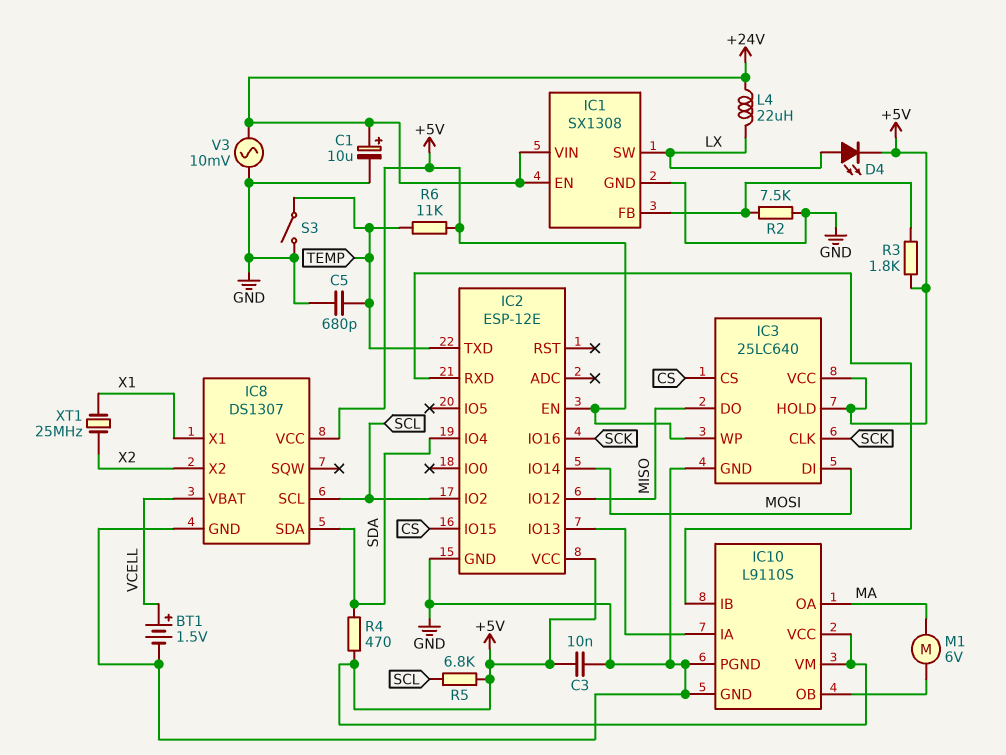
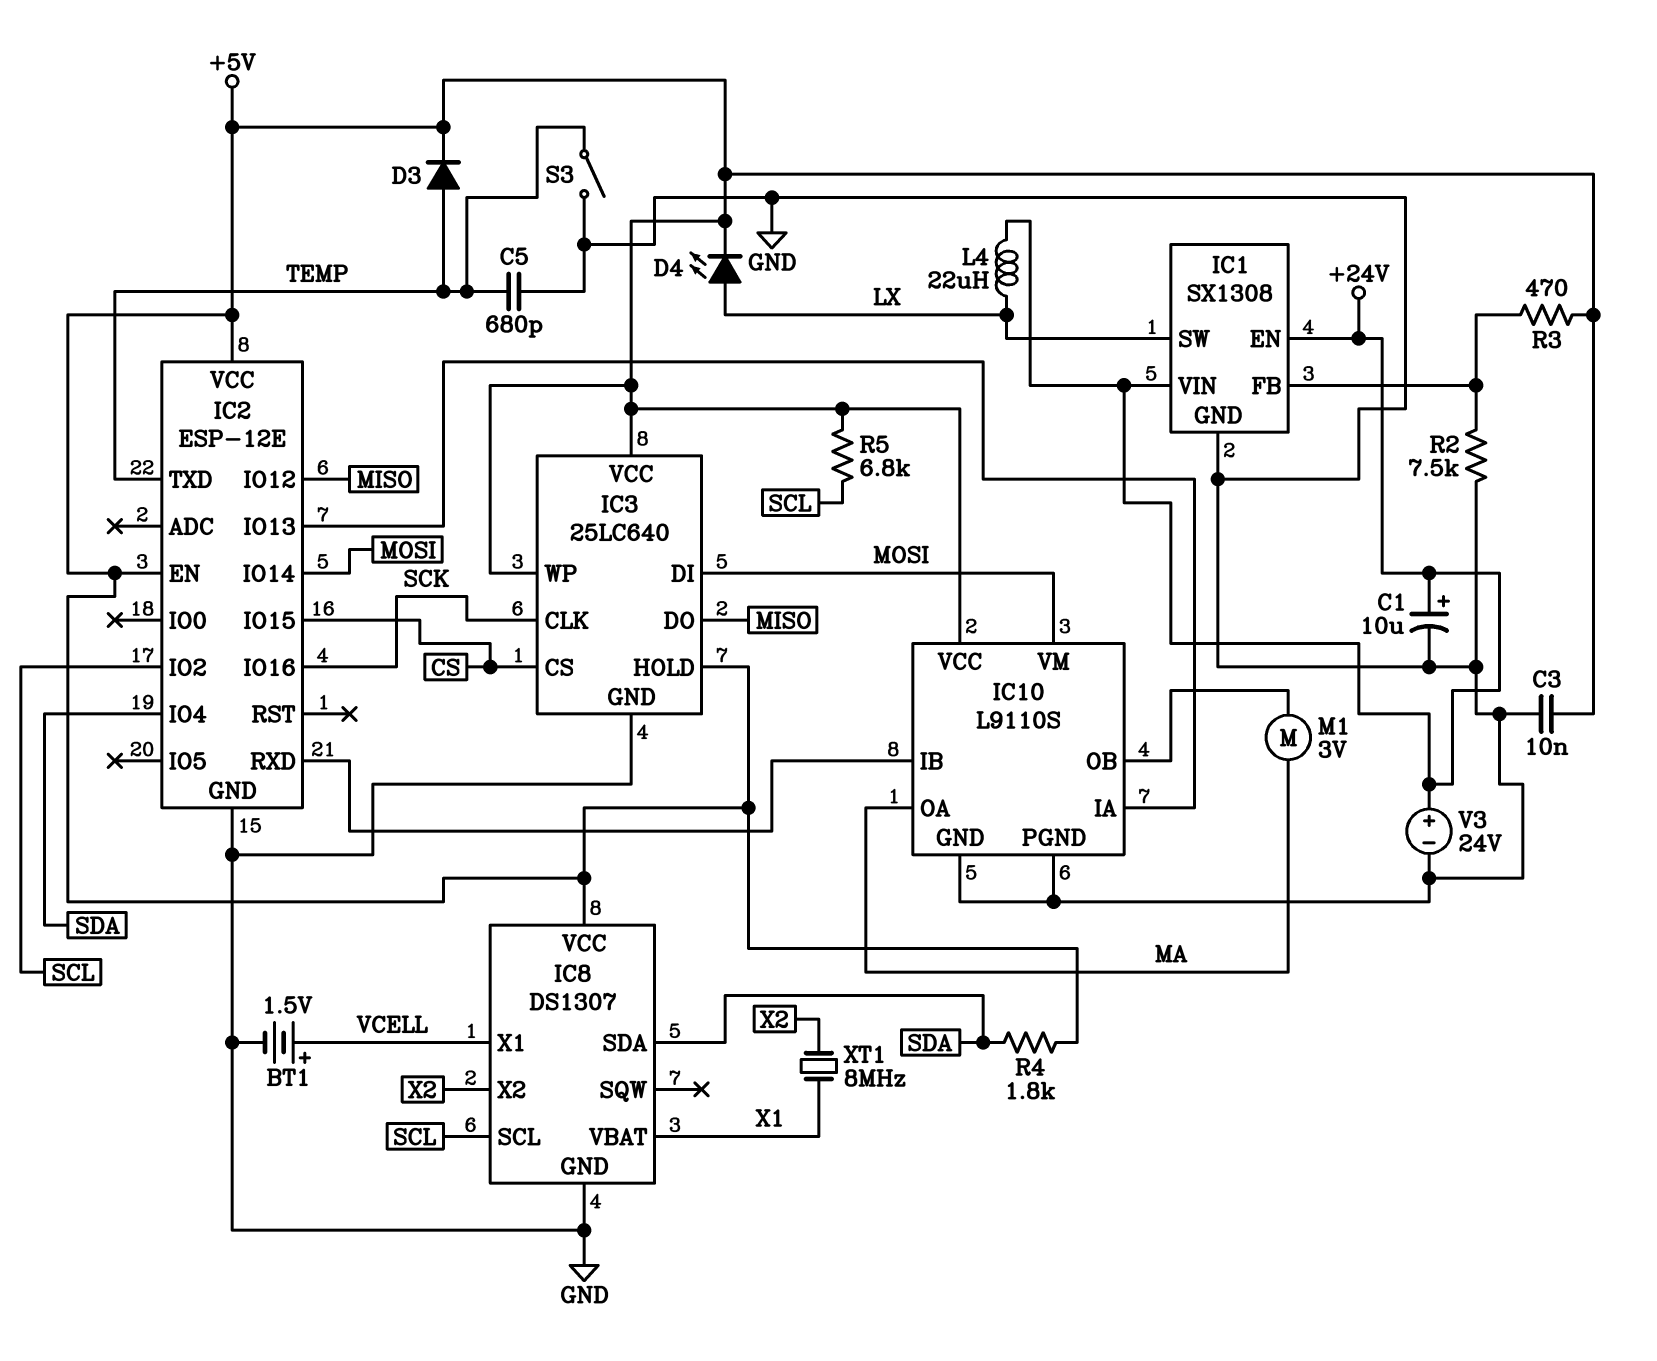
D3: none -> diode (A TEMP, K +5V)
IC8 pin VBAT: VCELL -> X1
IC8 pin X1: X1 -> VCELL
IC10 pin VM: +5V -> MOSI
M1: motor 6V (IC10/OB, MA) -> motor 3V (IC10/OB, MA)
R3: 1.8k (+5V, IC1/FB) -> 470 (+5V, IC1/FB)
R4: 470 (+5V, SDA) -> 1.8k (+5V, SDA)
R6: 11k (+5V, TEMP) -> none
V3: AC 10mV (+24V, GND) -> 24V (plus +24V, minus GND)
XT1: 25MHz (X1, X2) -> 8MHz (X1, X2)

